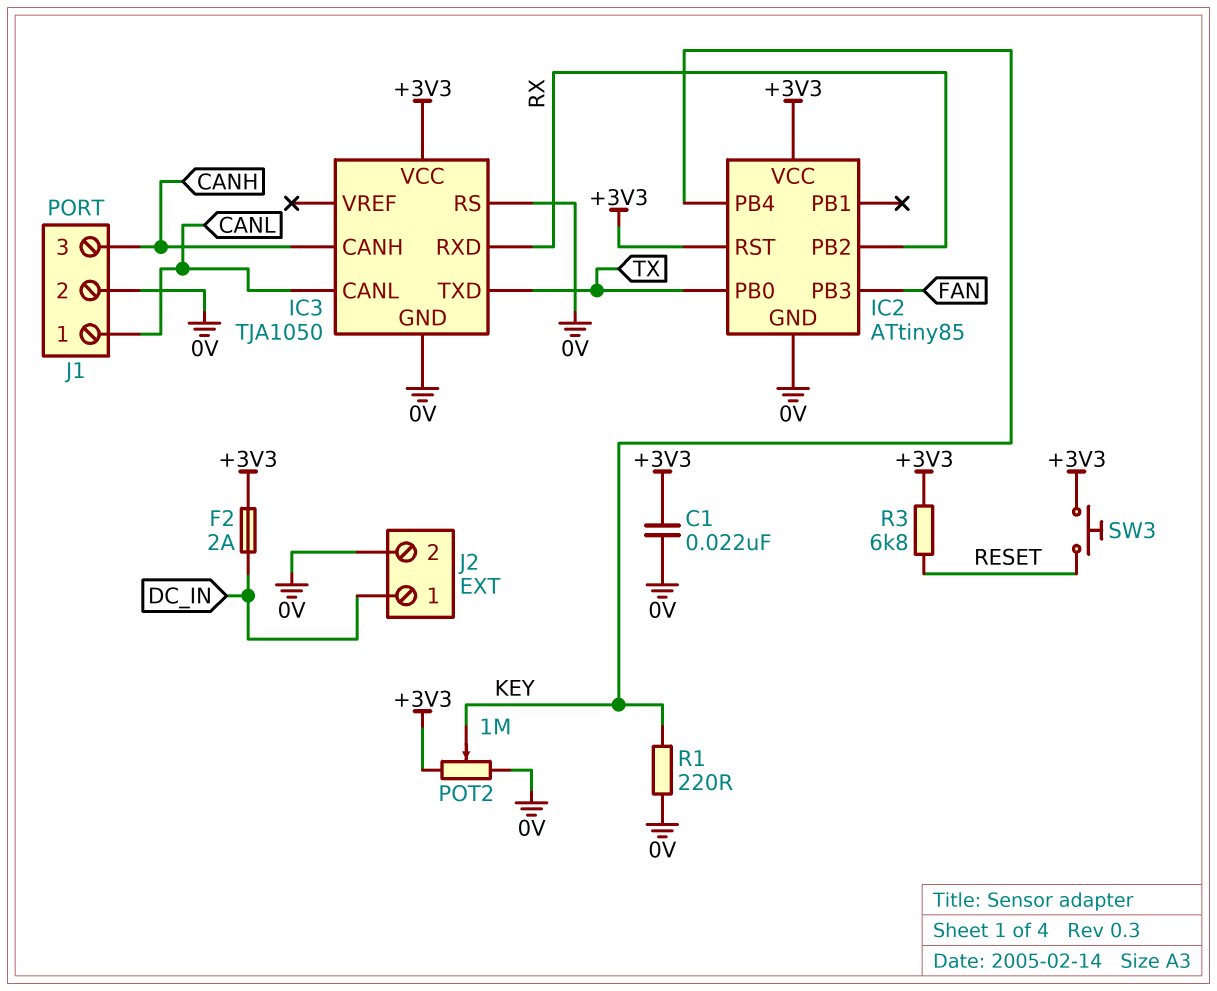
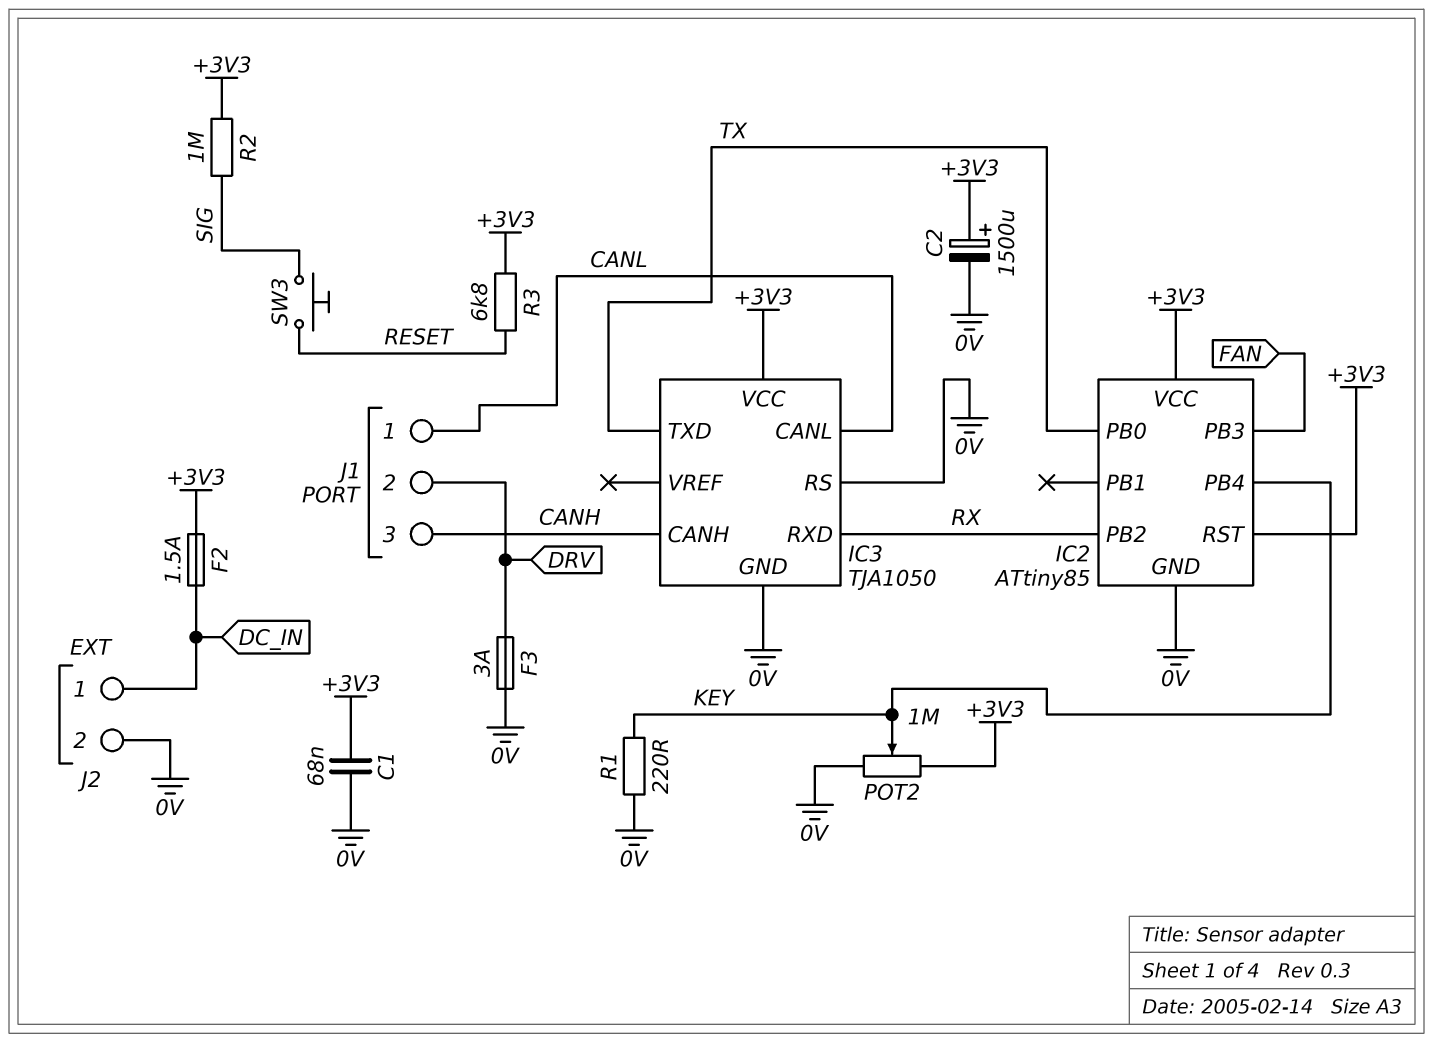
C1: 22nF (+3V3, 0V) -> 68nF (+3V3, 0V)
C2: none -> 1500uF (plus +3V3, minus 0V)
F2: 2A (+3V3, DC_IN) -> 1.5A (+3V3, DC_IN)
F3: none -> 3A (0V, DRV)
J1 pin 2: 0V -> DRV
R2: none -> 1M (+3V3, SIG)
SW3: button (+3V3, RESET) -> button (RESET, SIG)

